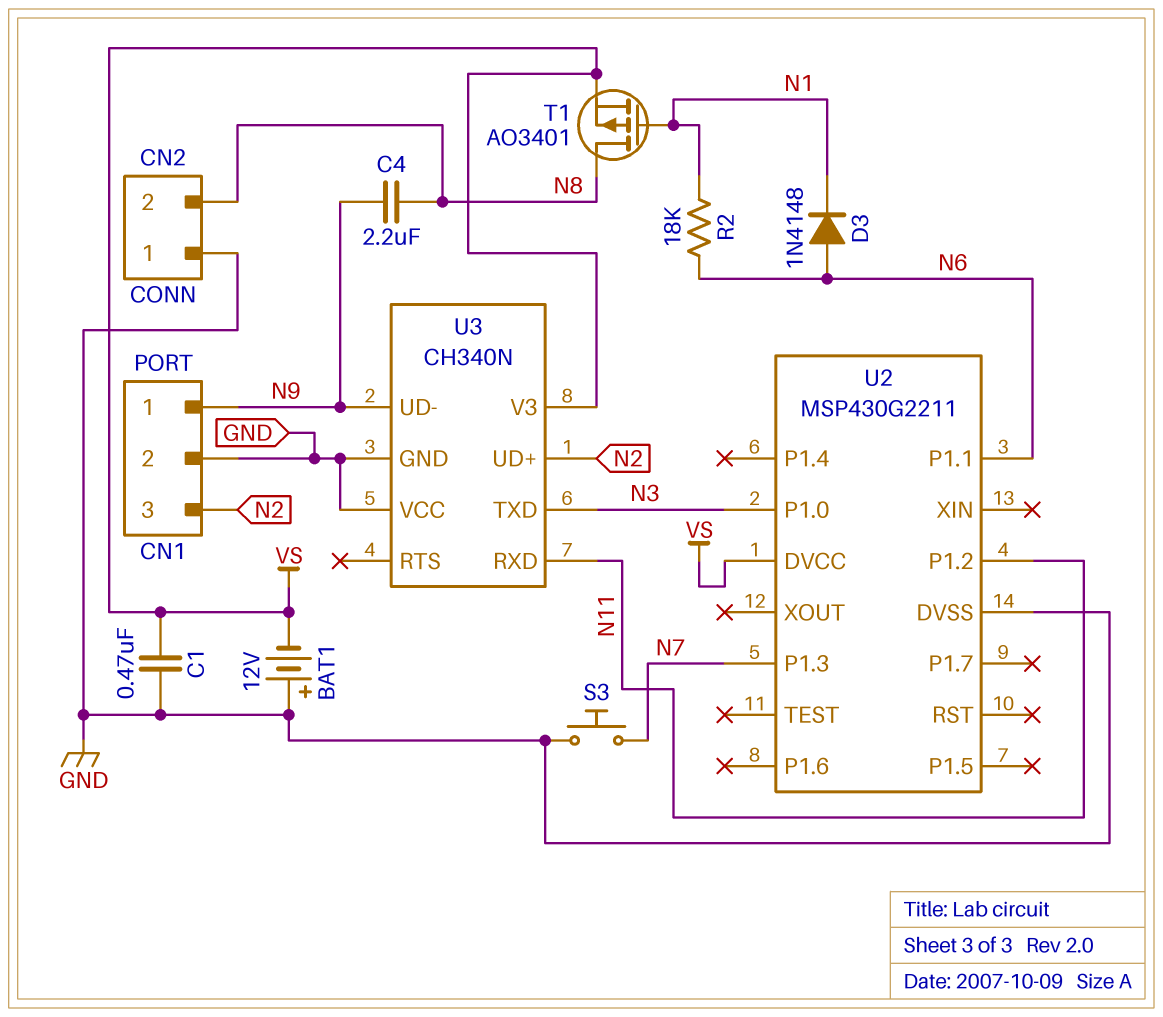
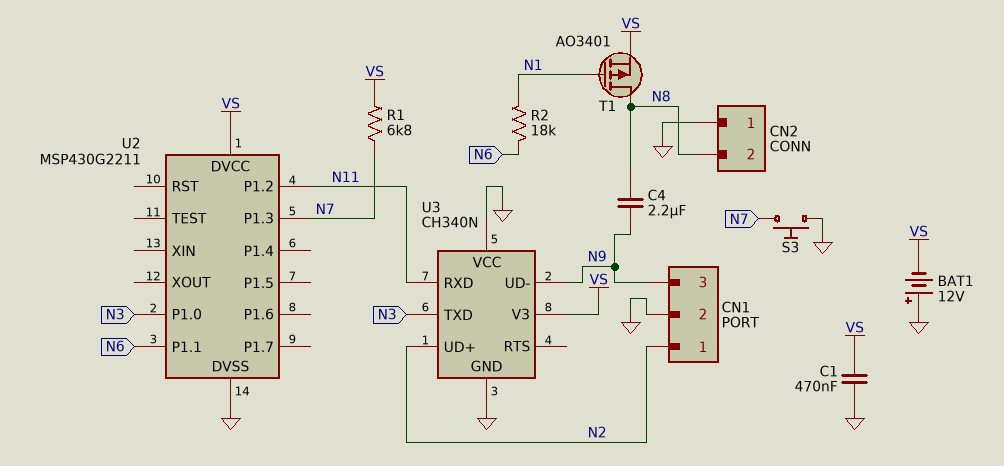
CN1 pin 1: N9 -> N2
CN1 pin 3: N2 -> N9
D3: diode 1N4148 (A N6, K N1) -> none
R1: none -> 6.8k (N7, VS)

